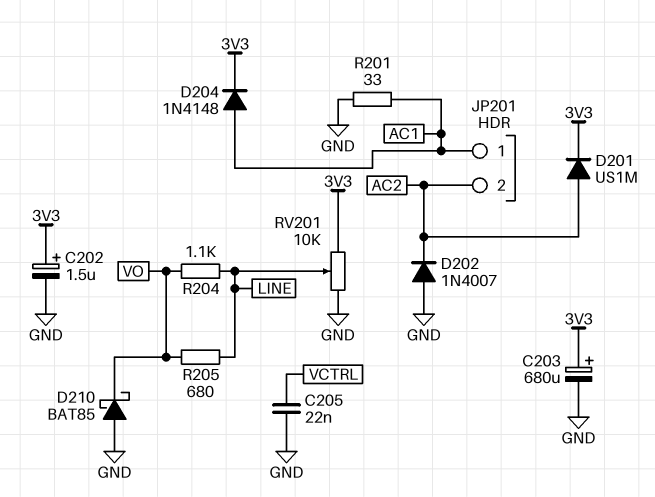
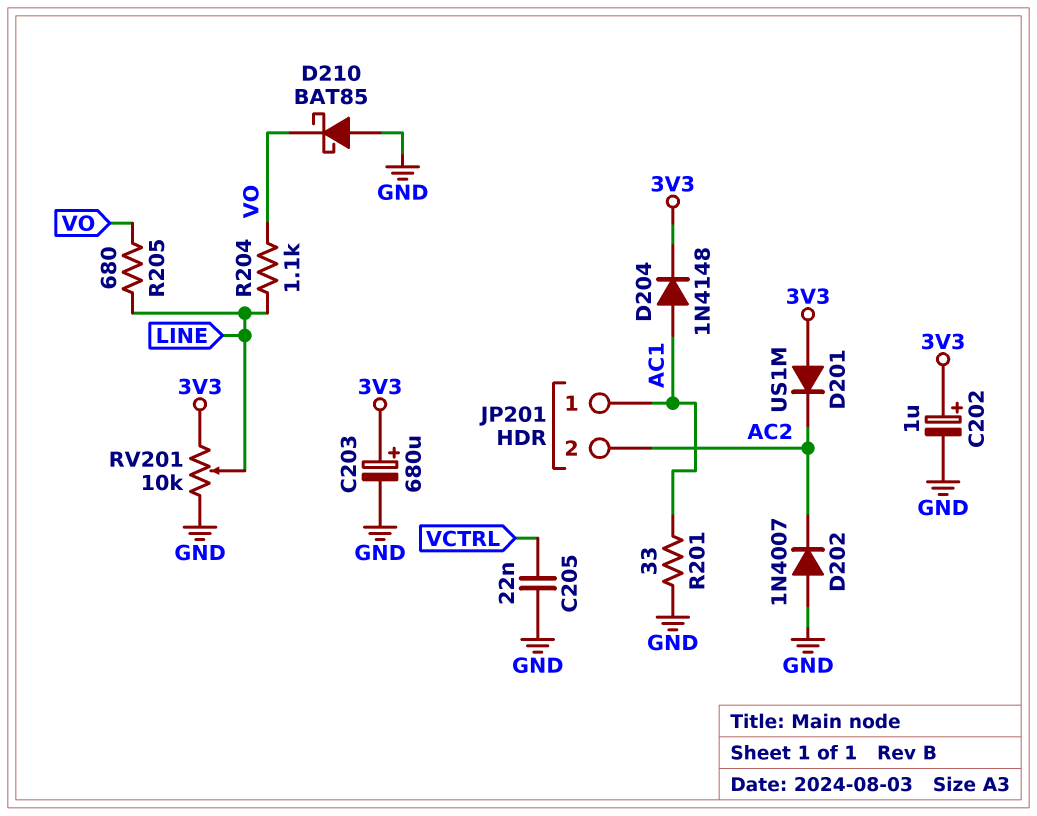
C202: 1.5uF (plus 3V3, minus GND) -> 1uF (plus 3V3, minus GND)
D201: diode US1M (A AC2, K 3V3) -> diode US1M (A 3V3, K AC2)

